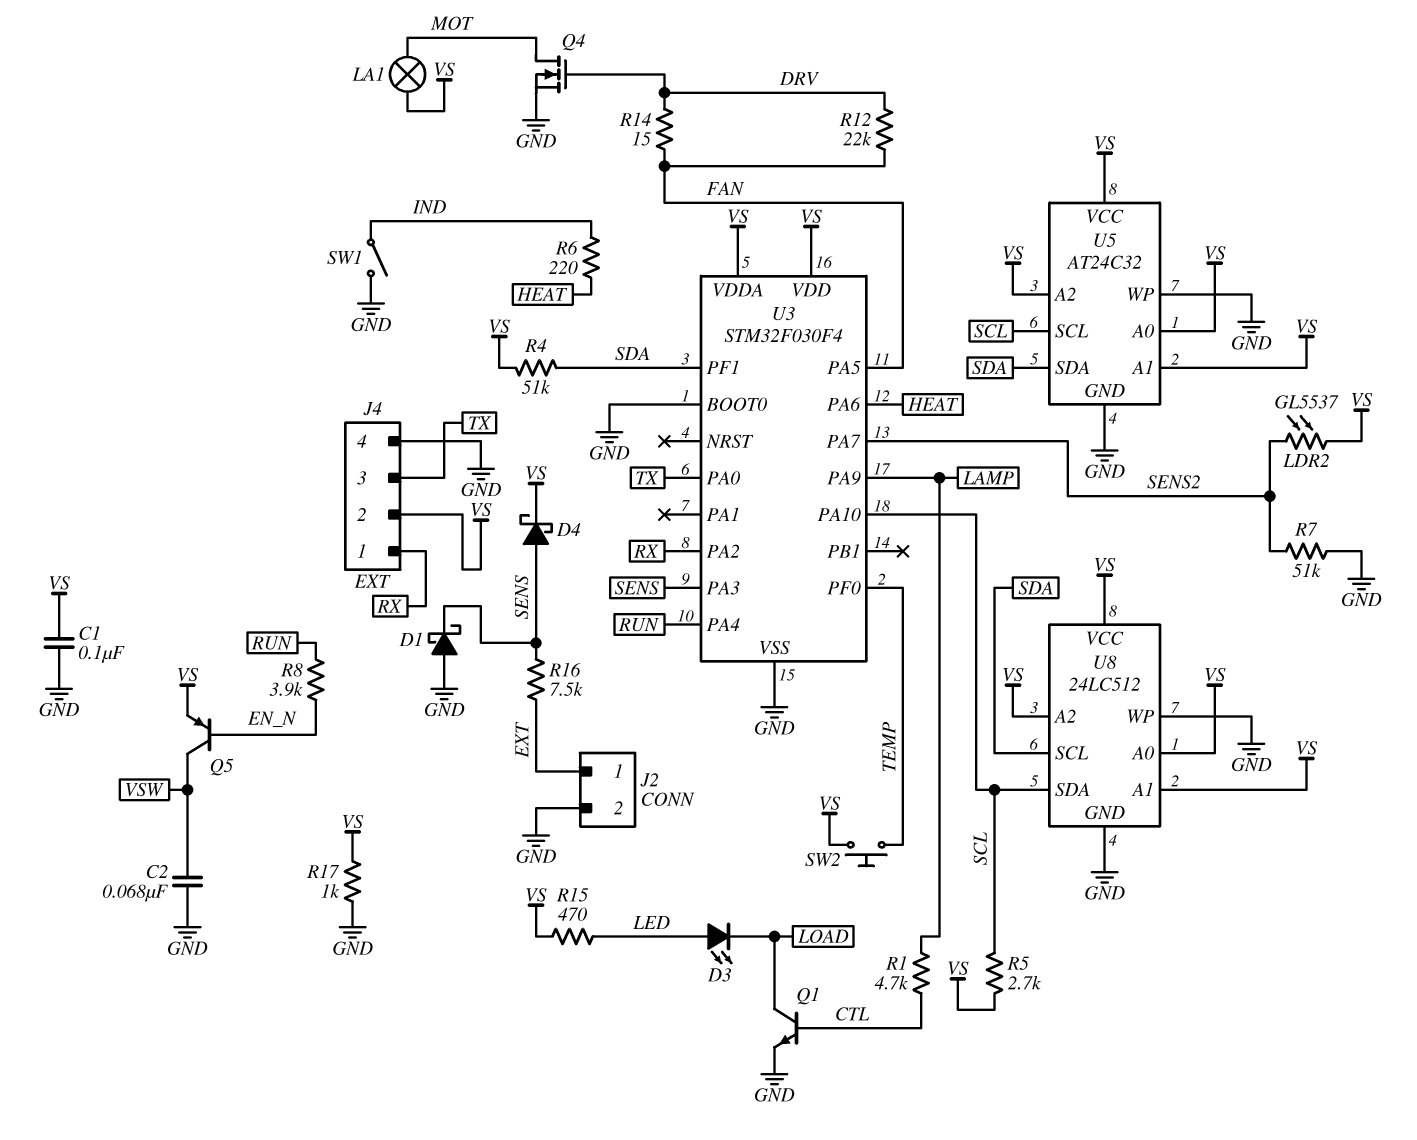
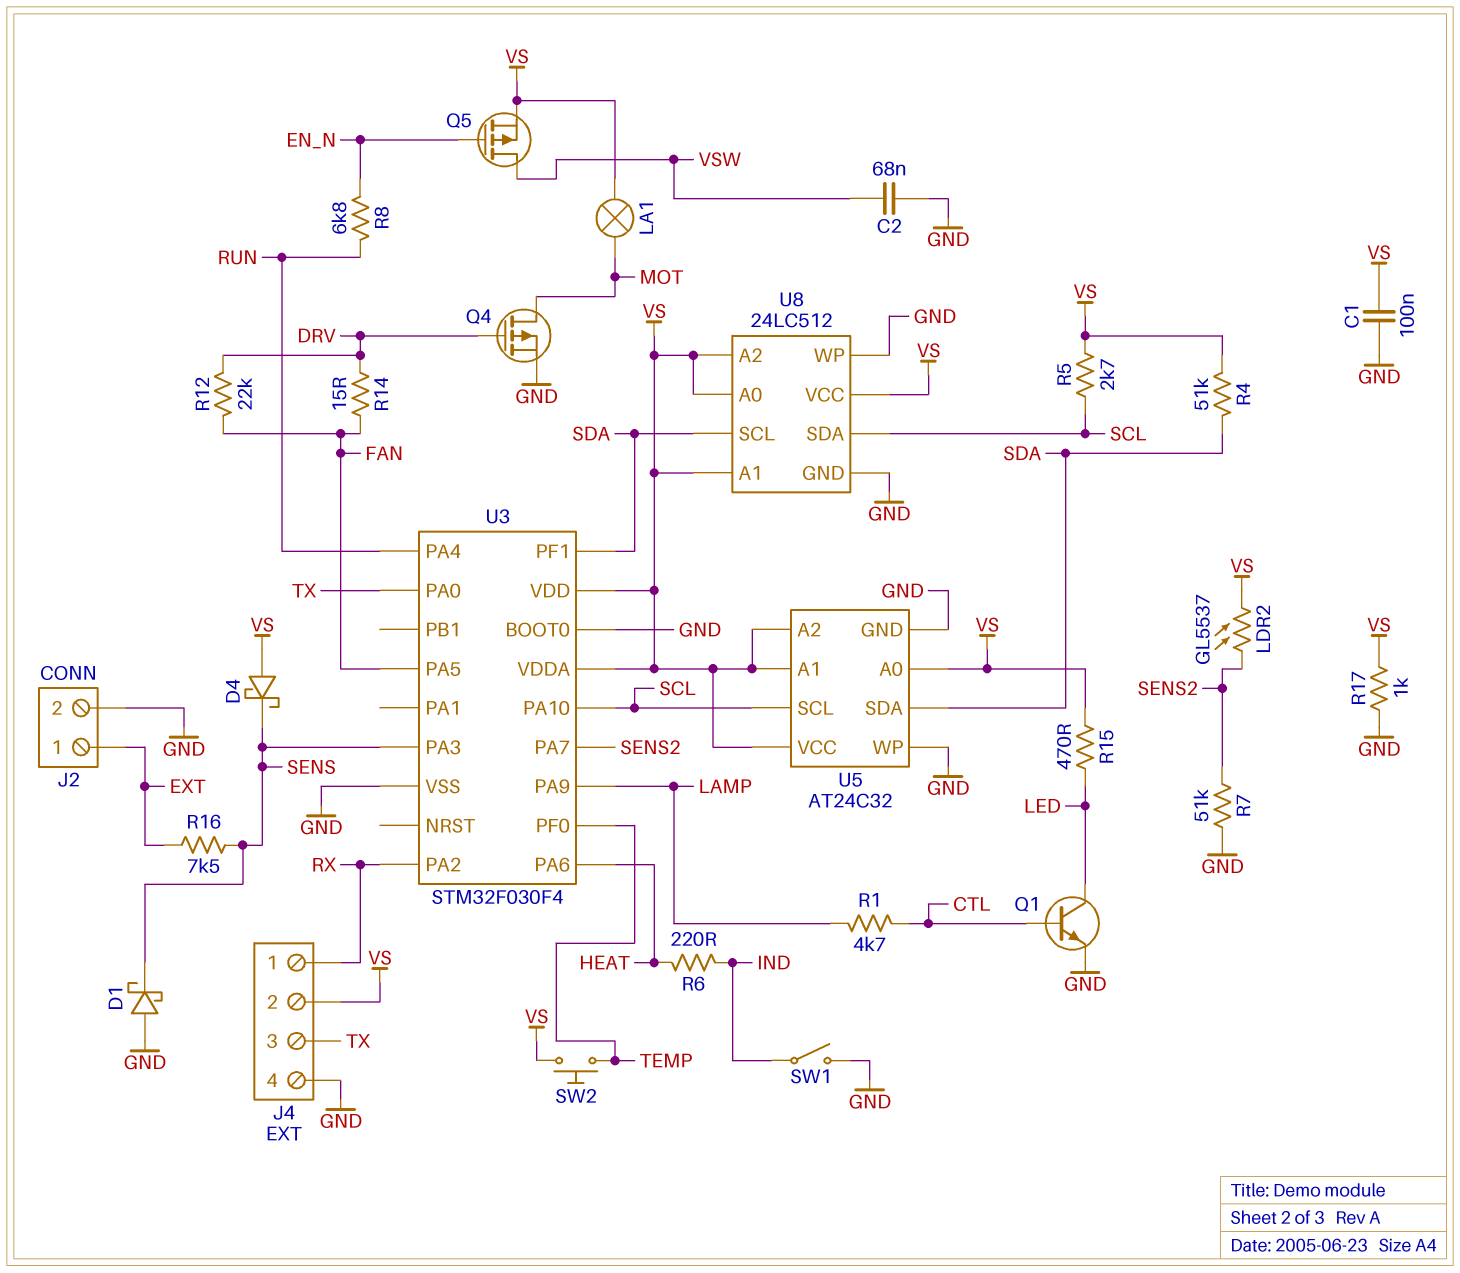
D3: LED (A LED, K LOAD) -> none
D4: schottky (A SENS, K VS) -> schottky (A VS, K SENS)
Q1: NPN (B CTL, C LOAD, E GND) -> NPN (B CTL, C LED, E GND)
Q4: NMOS (G DRV, D MOT, S GND) -> PMOS (G DRV, D MOT, S GND)
Q5: PNP (B EN_N, C VSW, E VS) -> PMOS (G EN_N, D VSW, S VS)
R8: 3.9k (EN_N, RUN) -> 6.8k (EN_N, RUN)

